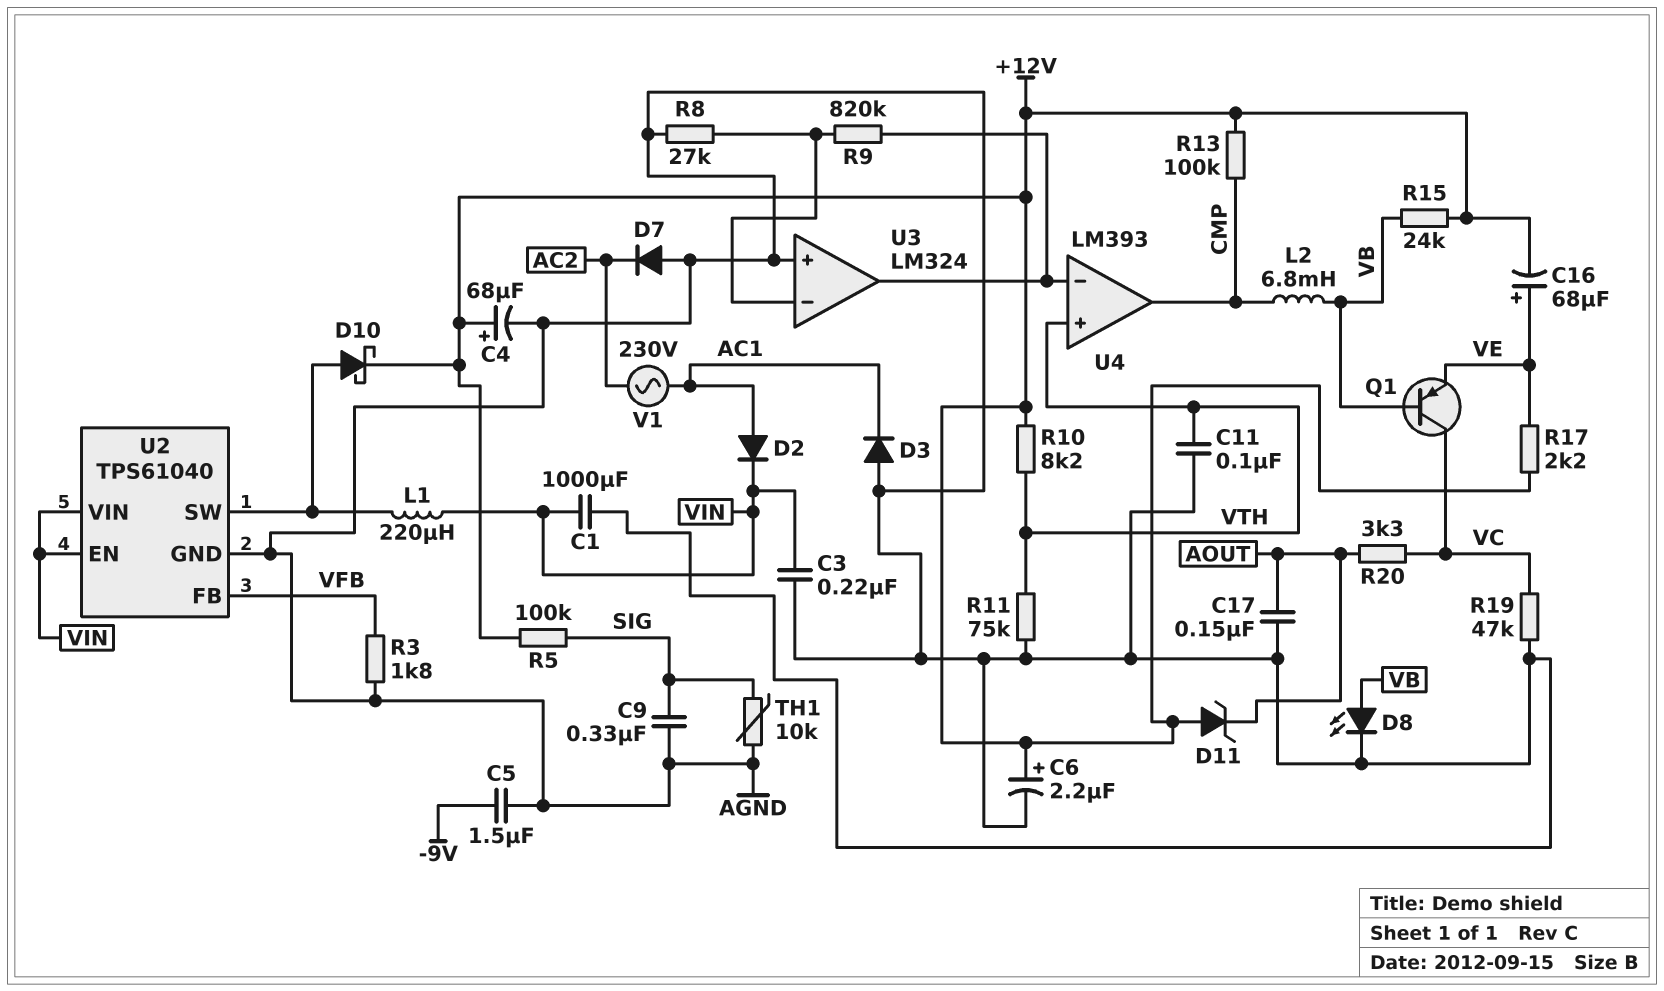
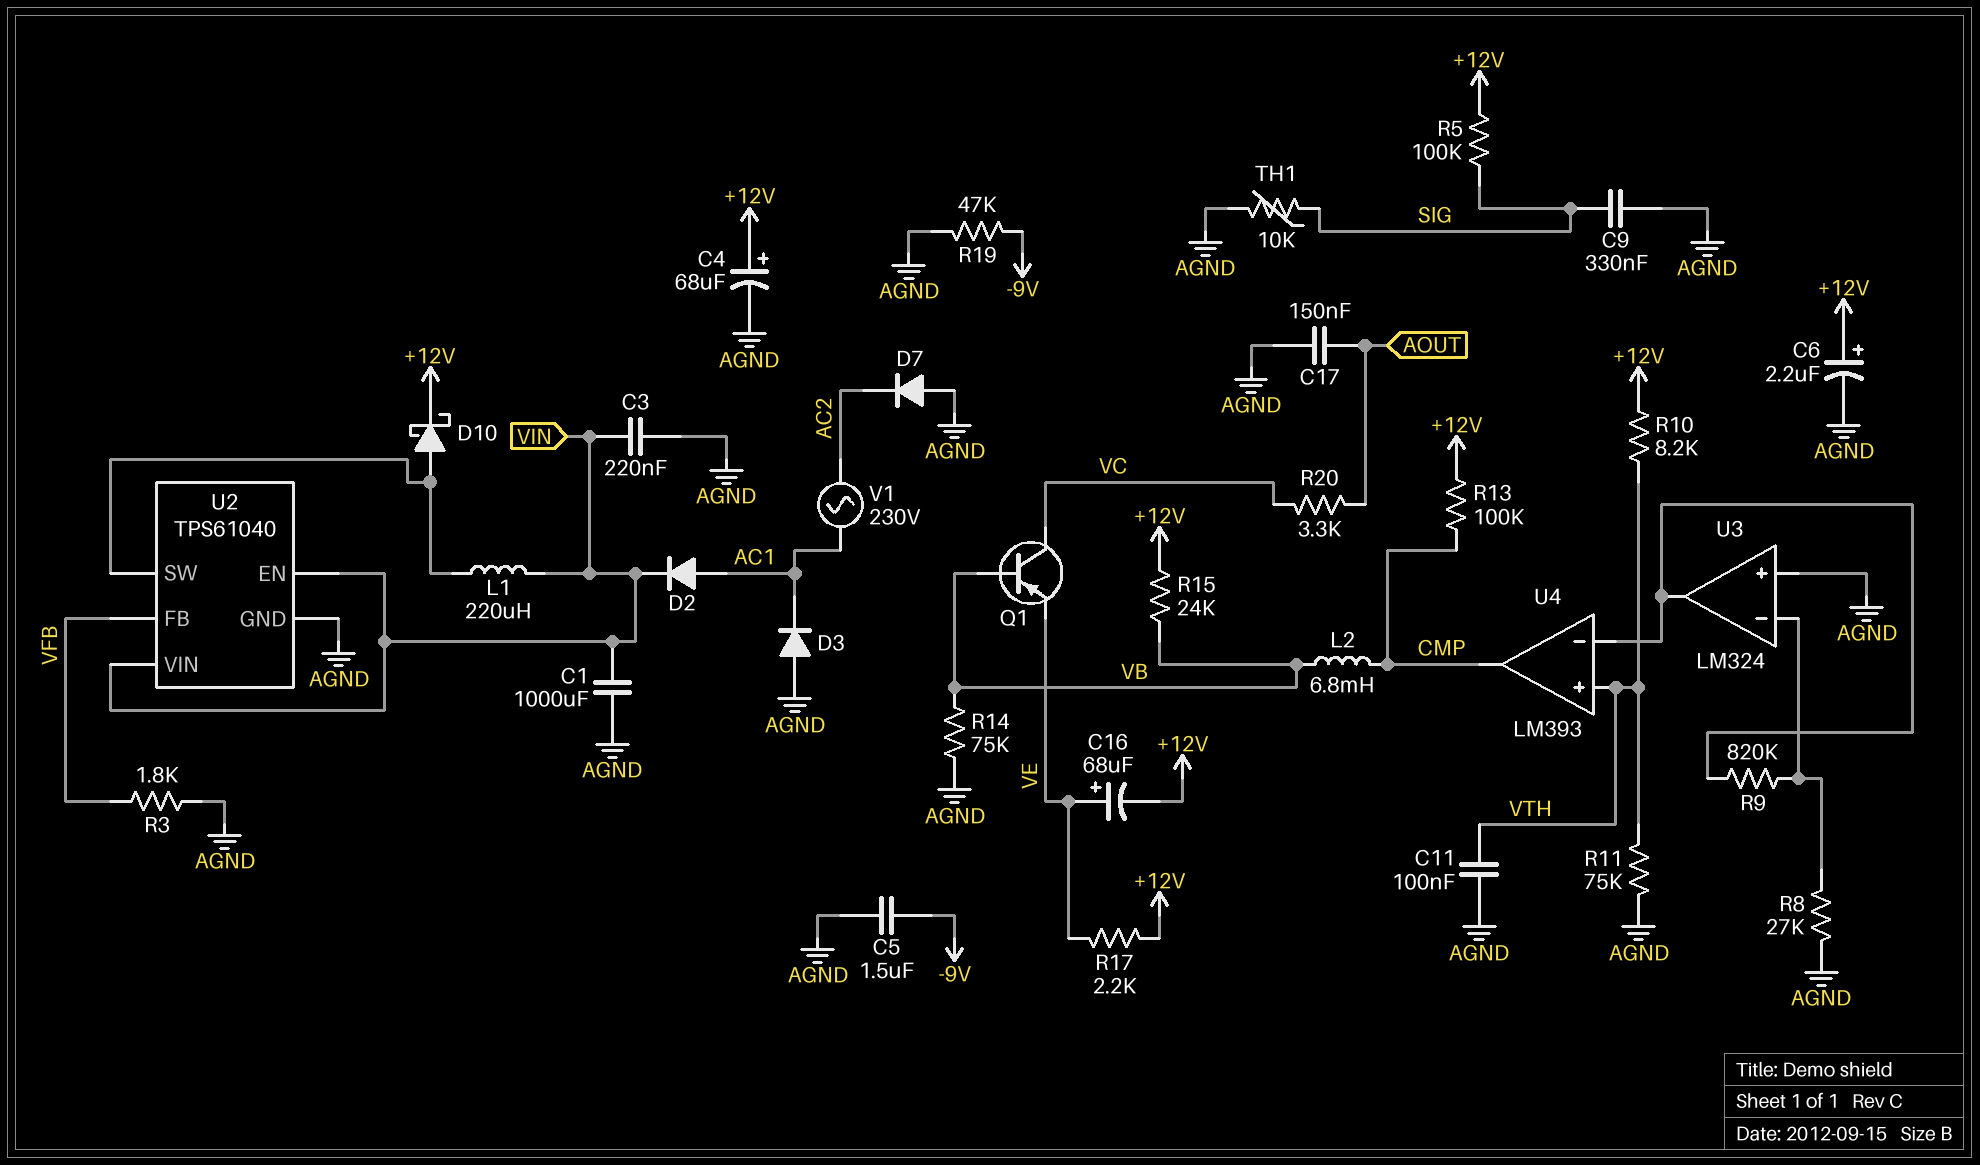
D8: LED (A VB, K AGND) -> none
D11: zener (A +12V, K AOUT) -> none
R14: none -> 75k (AGND, VB)
R19: 47k (AGND, VC) -> 47k (-9V, AGND)

